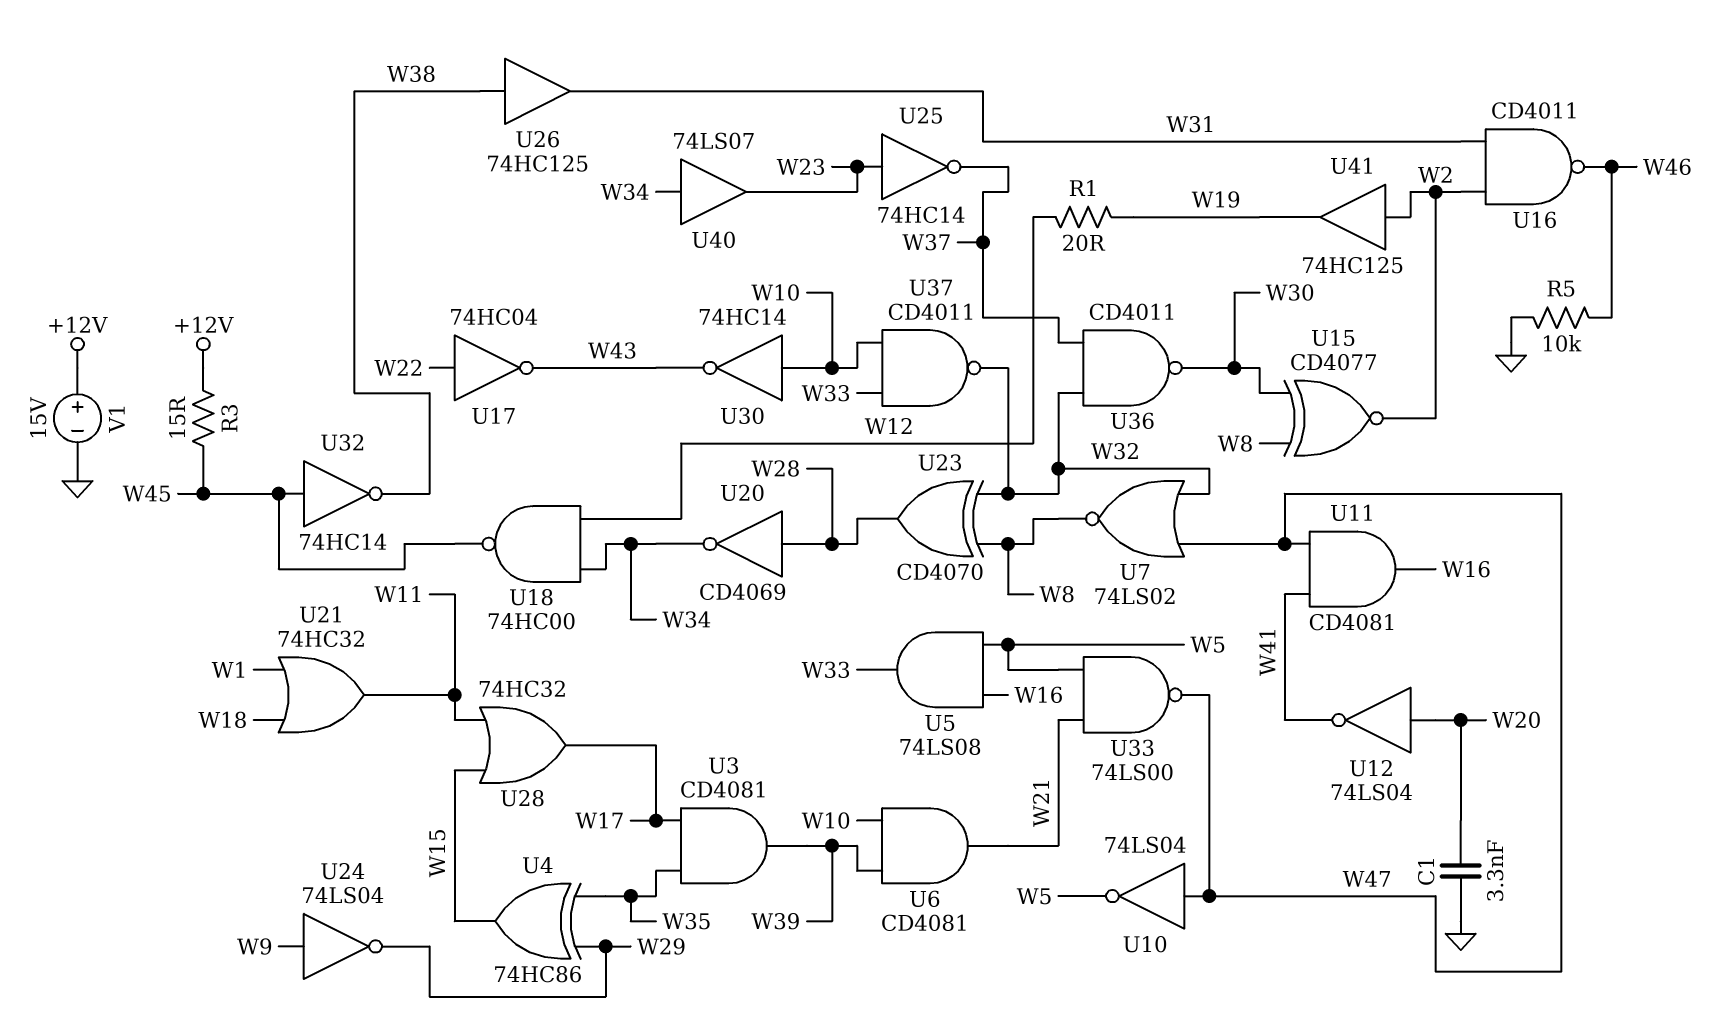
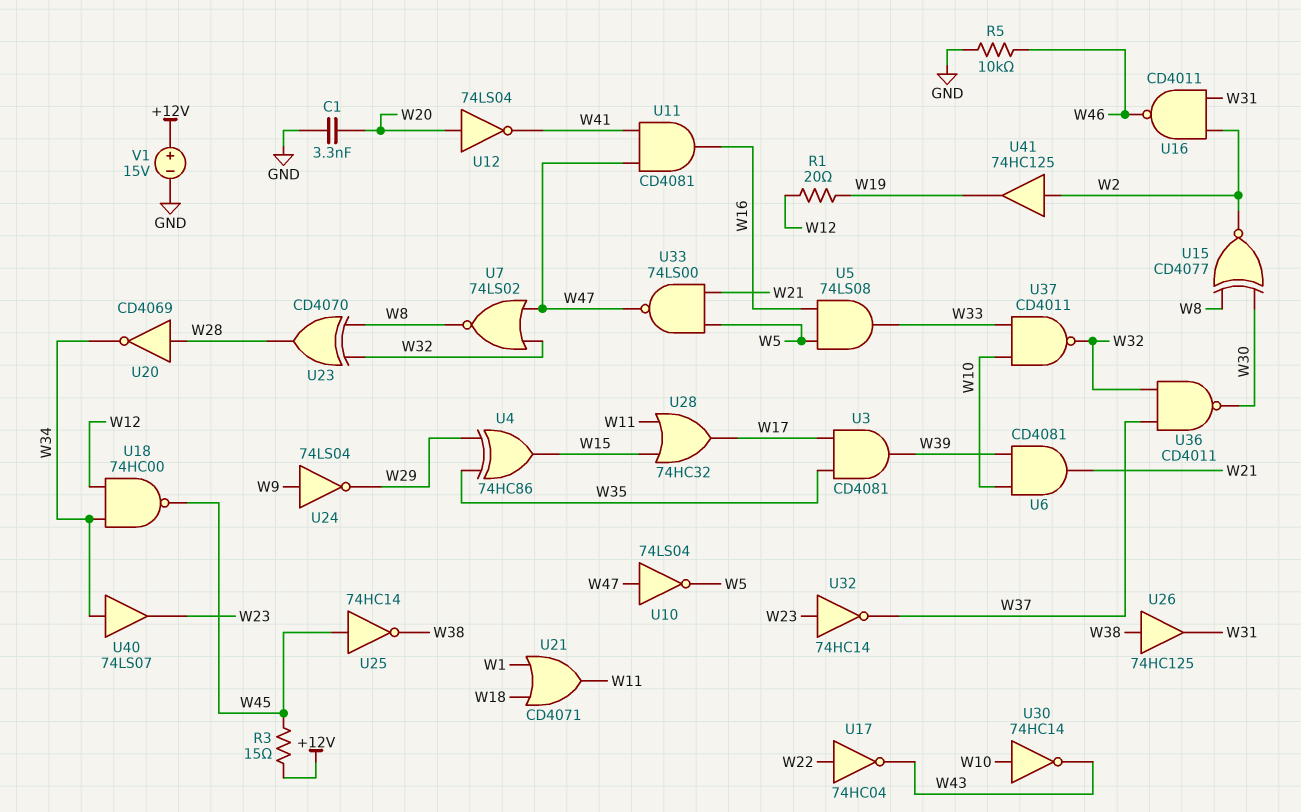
U21: OR 74HC32 (in W1, in W18, out W11) -> OR CD4071 (in W1, in W18, out W11)
U25: NOT 74HC14 (in W23, out W37) -> NOT 74HC14 (in W45, out W38)
U32: NOT 74HC14 (in W45, out W38) -> NOT 74HC14 (in W23, out W37)

